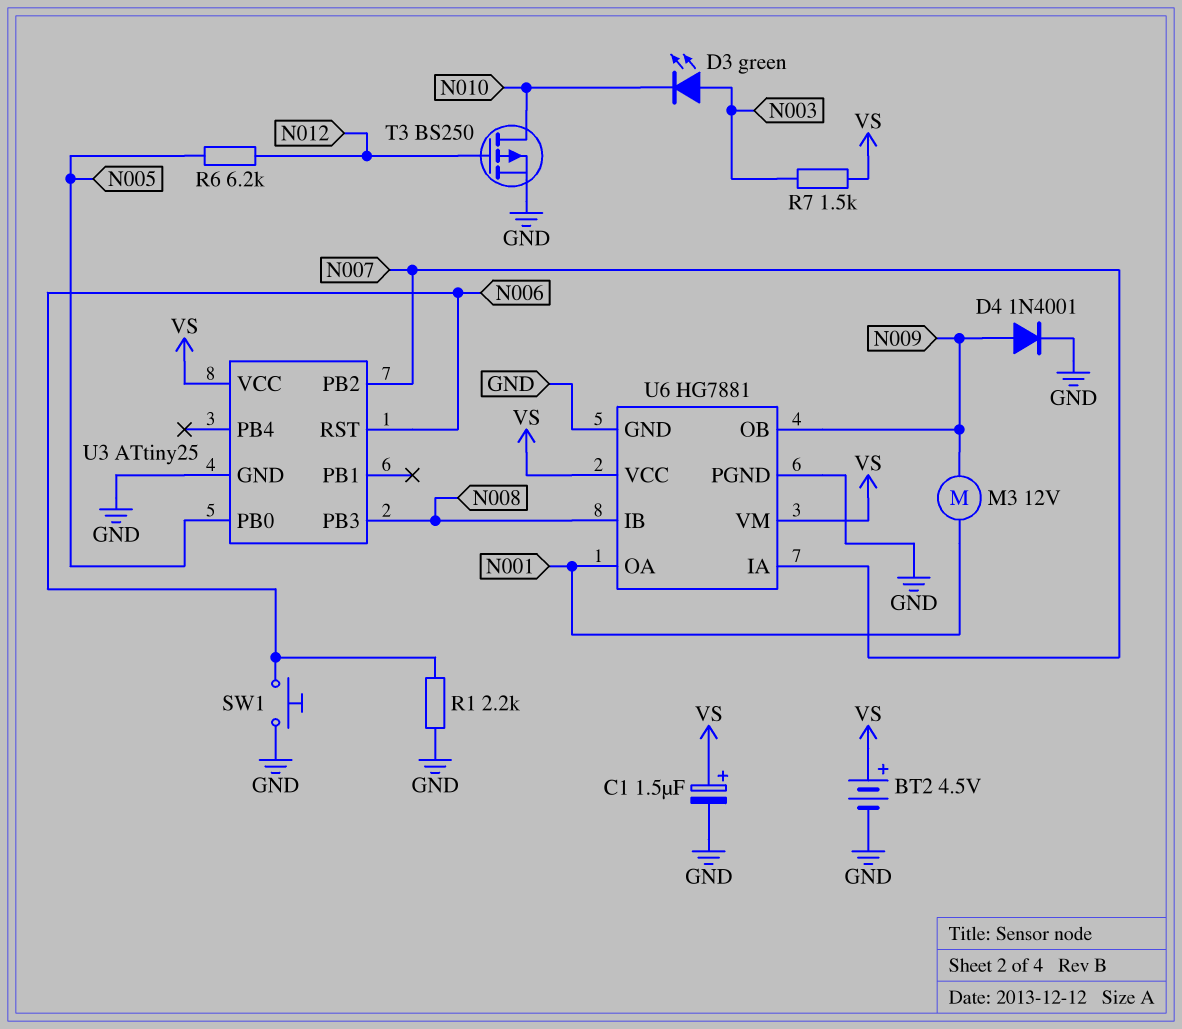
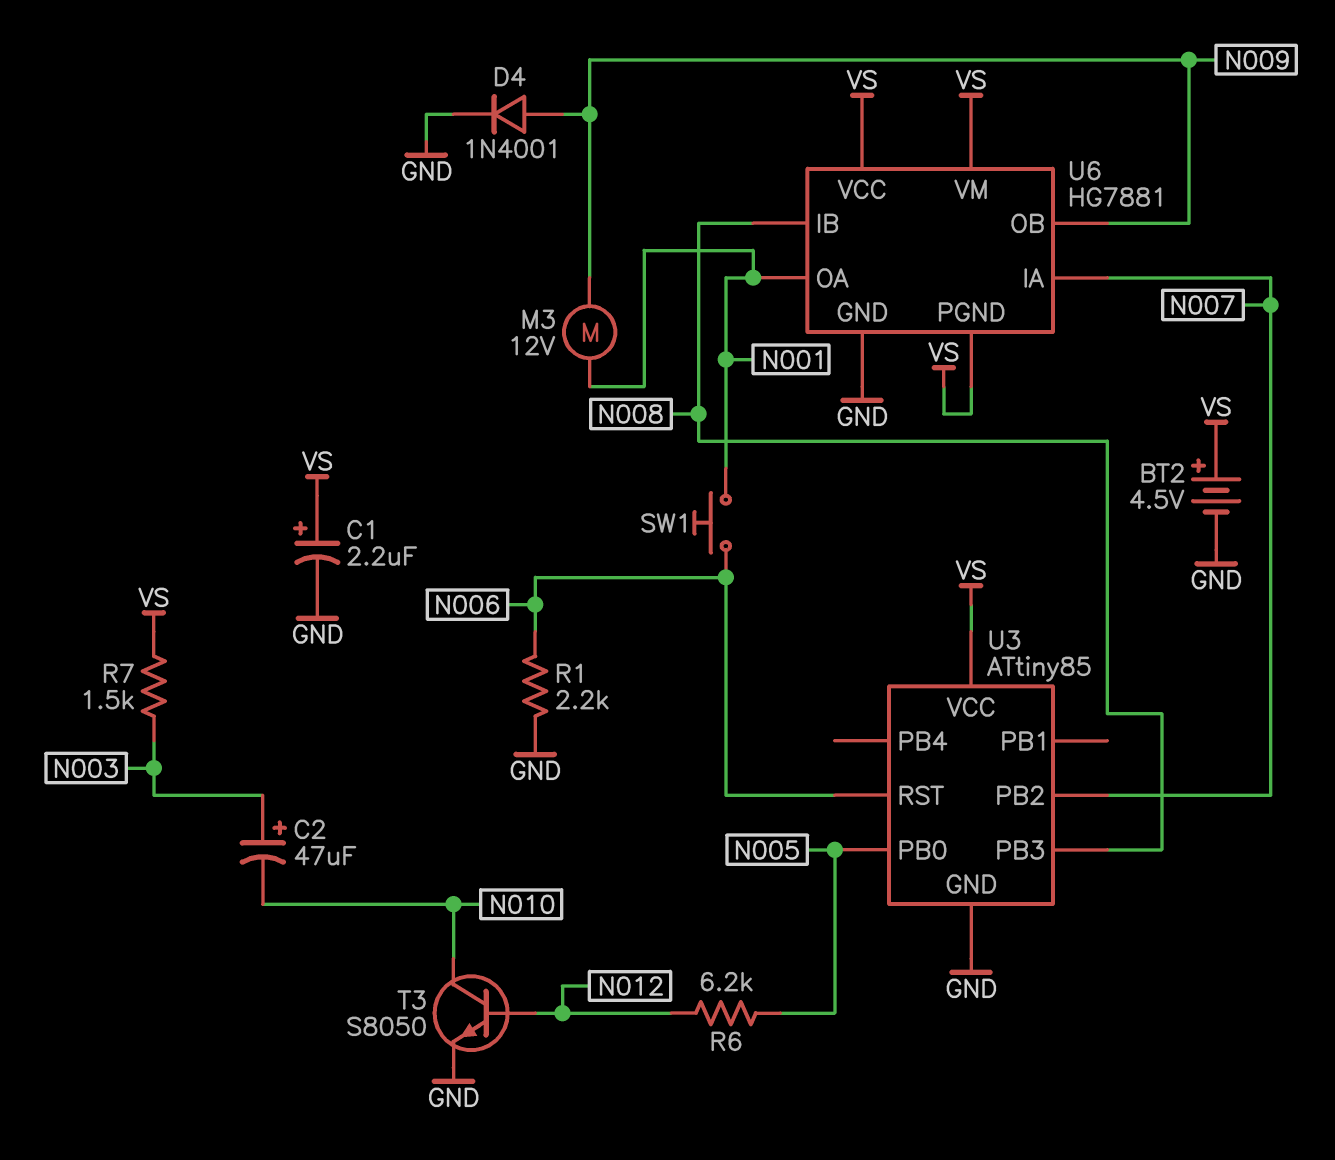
C1: 1.5uF (plus VS, minus GND) -> 2.2uF (plus VS, minus GND)
C2: none -> 47uF (plus N003, minus N010)
D3: LED green (A N003, K N010) -> none
SW1: button (GND, N006) -> button (N001, N006)
T3: PMOS BS250 (G N012, D N010, S GND) -> NPN S8050 (B N012, C N010, E GND)
U3: ATtiny25 -> ATtiny85
U6 pin PGND: GND -> VS

